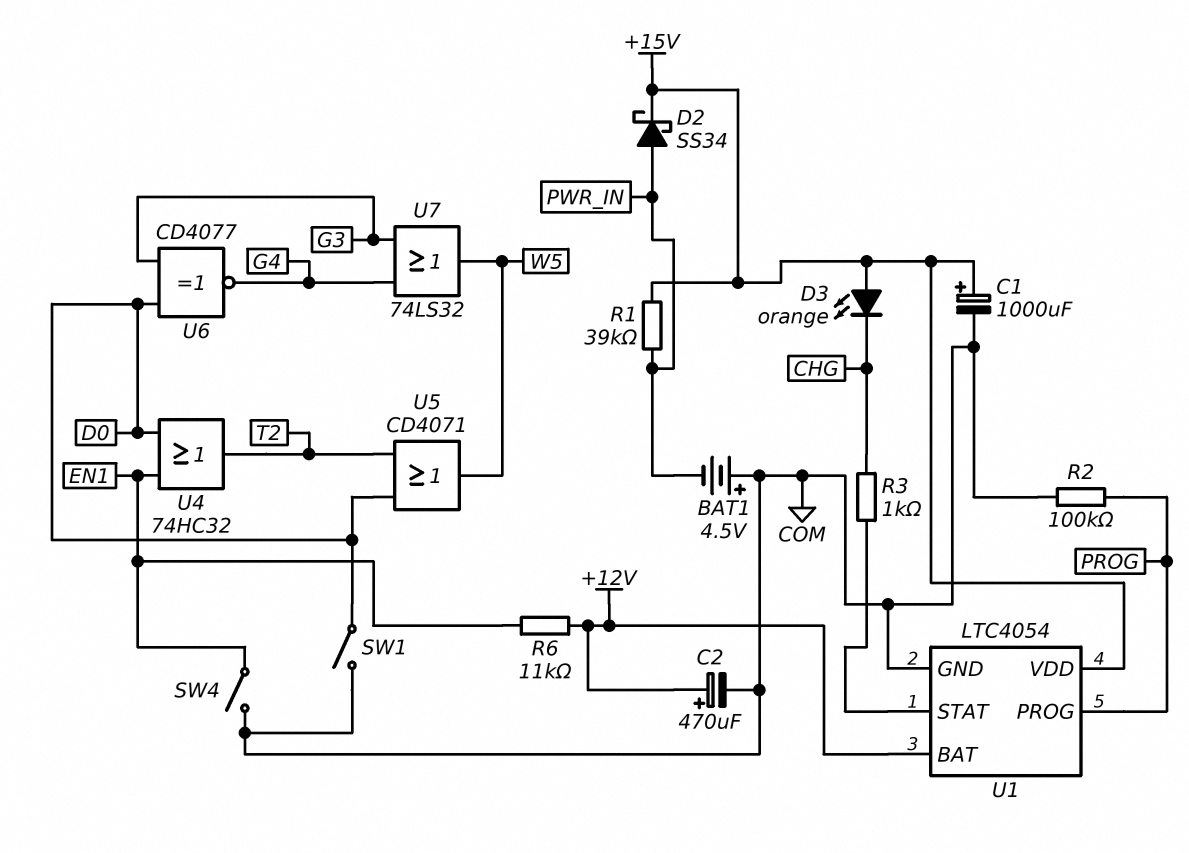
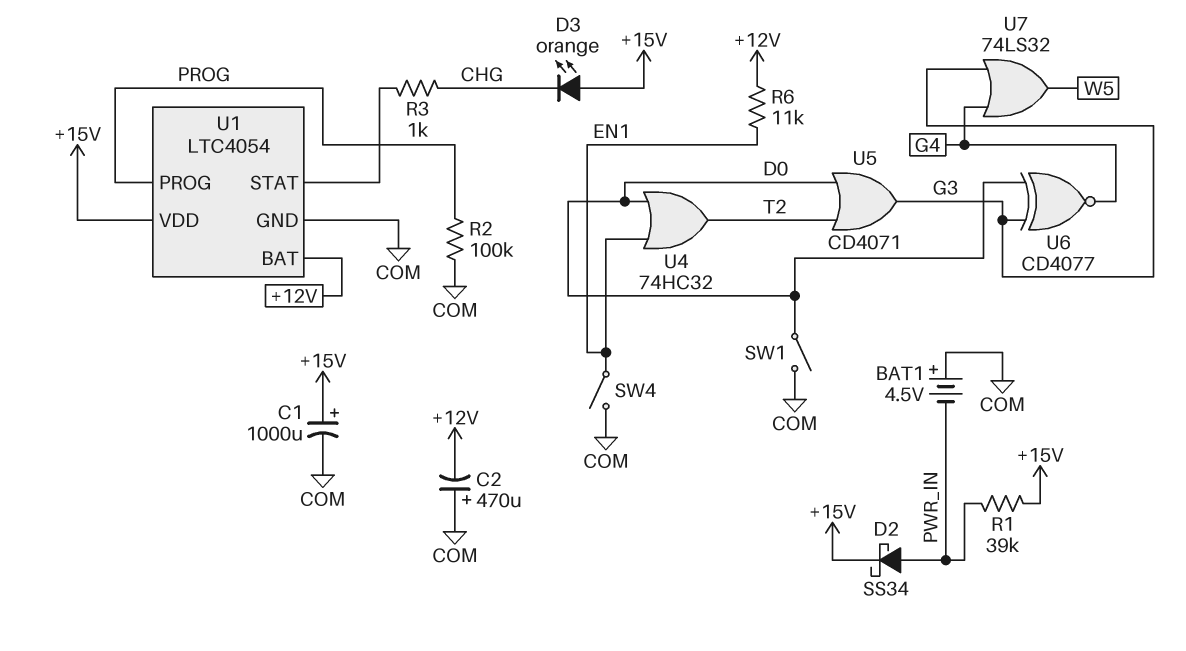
C2: 470uF (plus +12V, minus COM) -> 470uF (plus COM, minus +12V)
U5: OR CD4071 (in D0, in T2, out W5) -> OR CD4071 (in D0, in T2, out G3)

